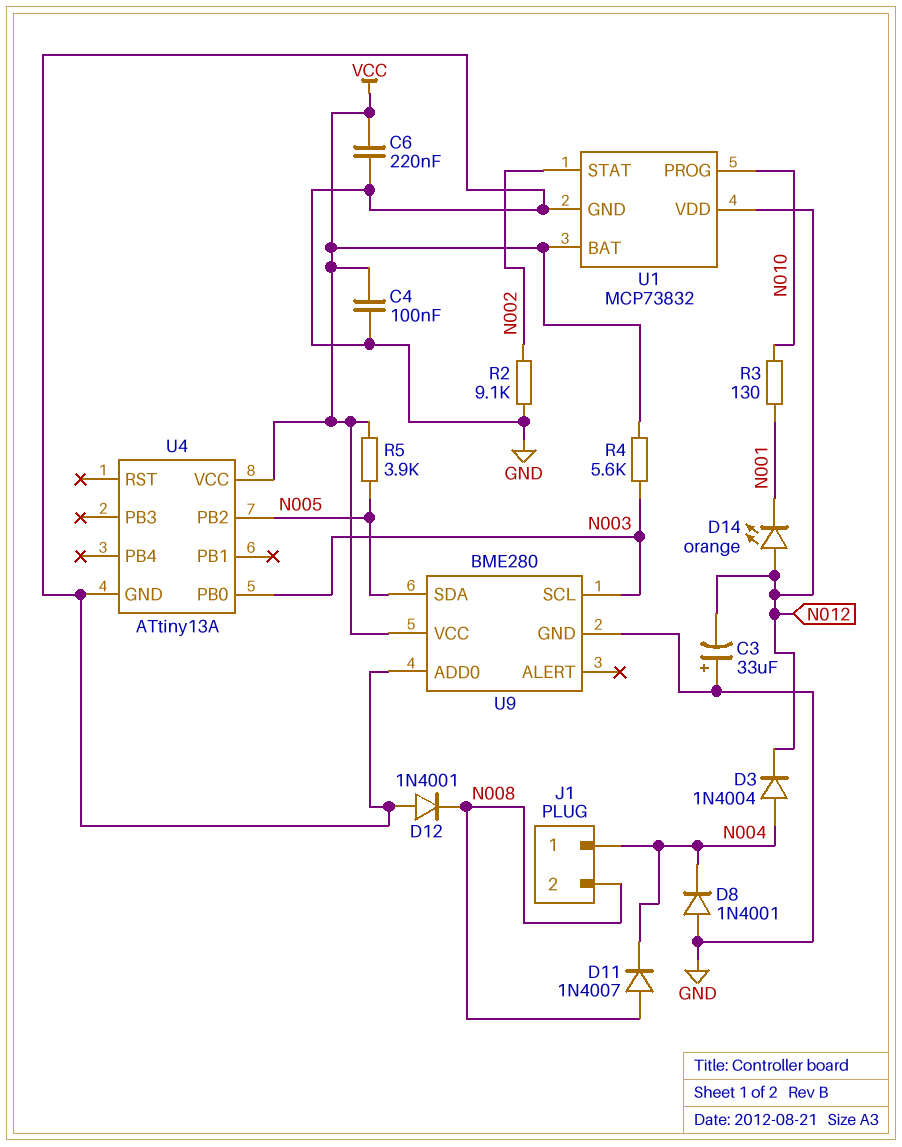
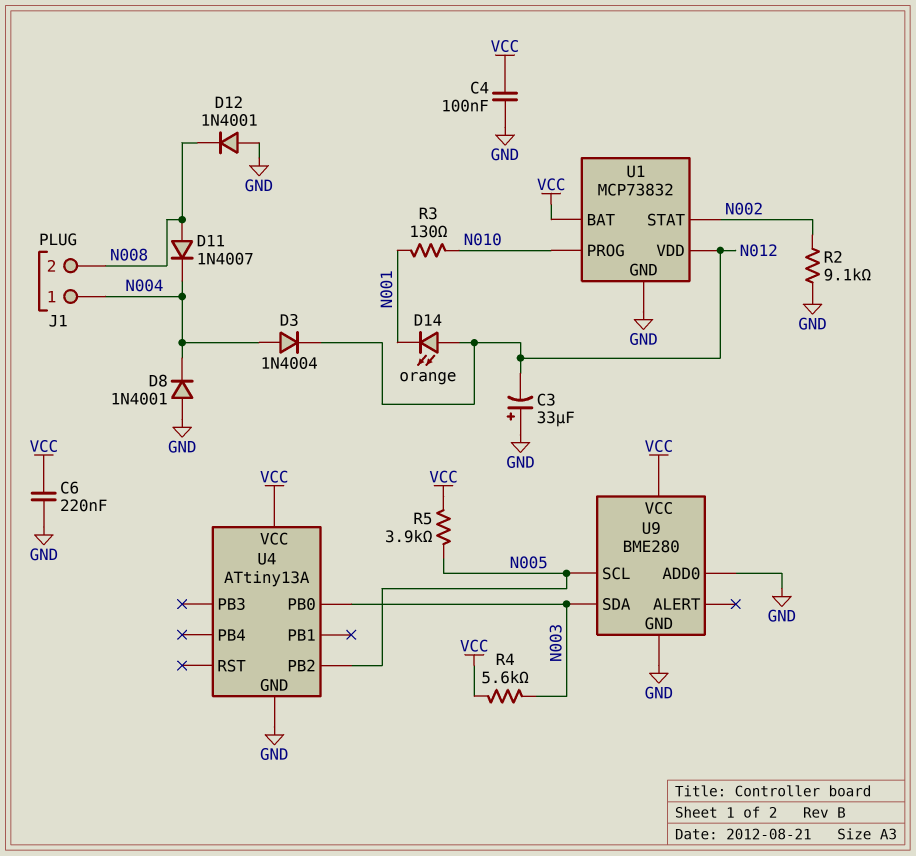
U9 pin SCL: N003 -> N005
U9 pin SDA: N005 -> N003

